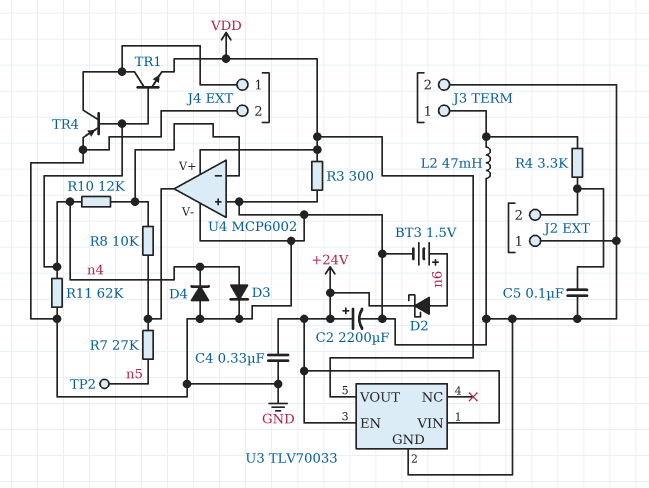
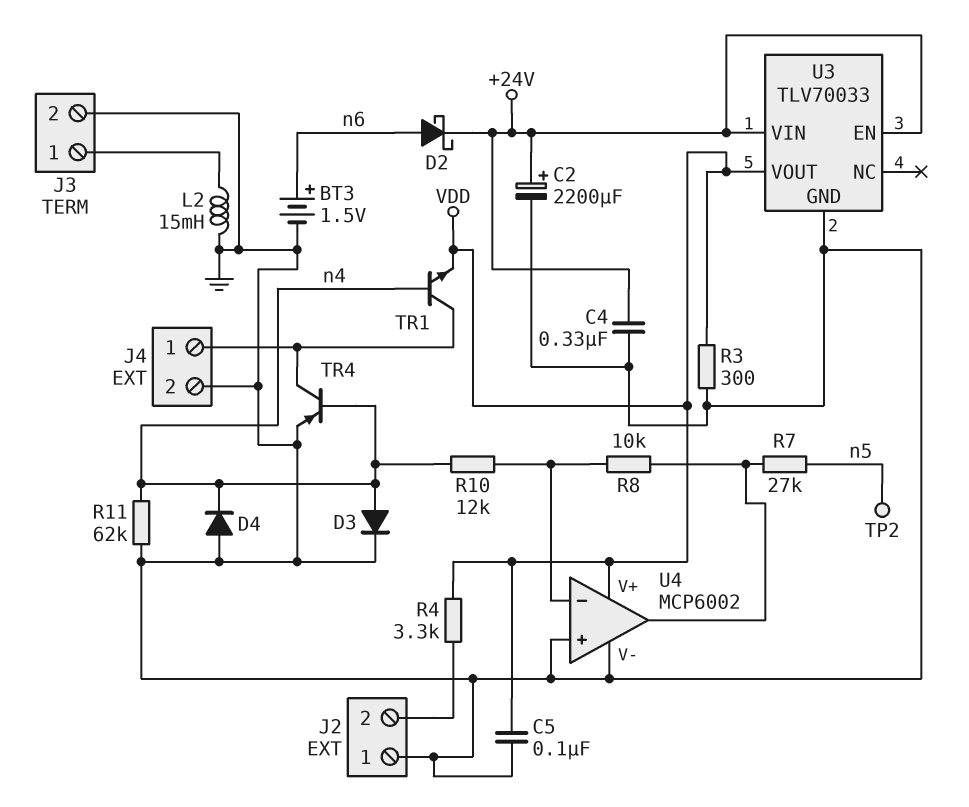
C5: 100nF (GND, J2/2) -> 100nF (GND, VDD)
L2: 47mH (GND, J3/1) -> 15mH (GND, J3/1)
R4: 3.3k (J2/2, J3/1) -> 3.3k (J2/2, VDD)

